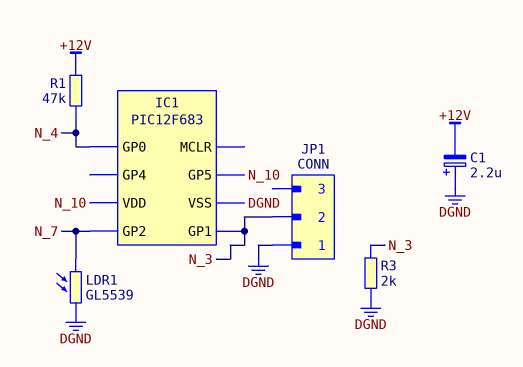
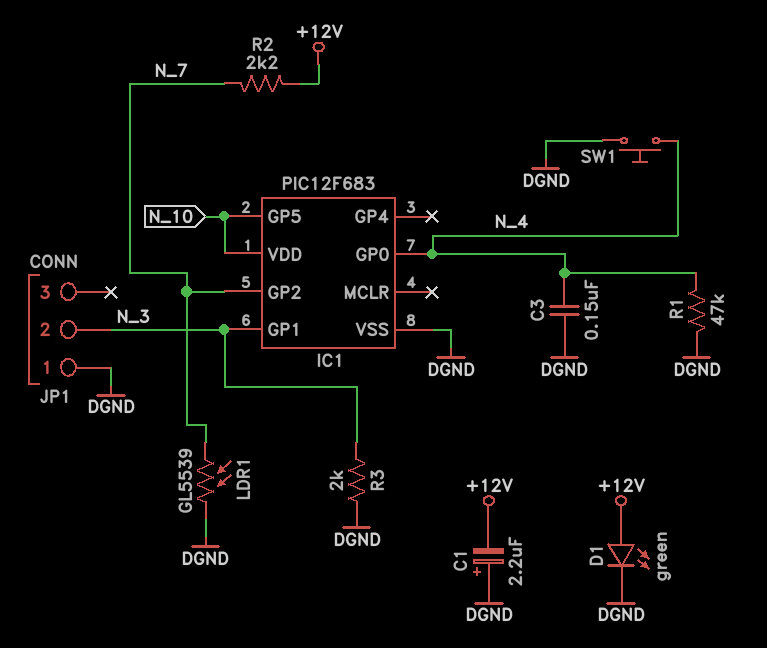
C3: none -> 150nF (DGND, N_4)
D1: none -> LED green (A +12V, K DGND)
R1: 47k (+12V, N_4) -> 47k (DGND, N_4)
R2: none -> 2.2k (+12V, N_7)
SW1: none -> button (DGND, N_4)

